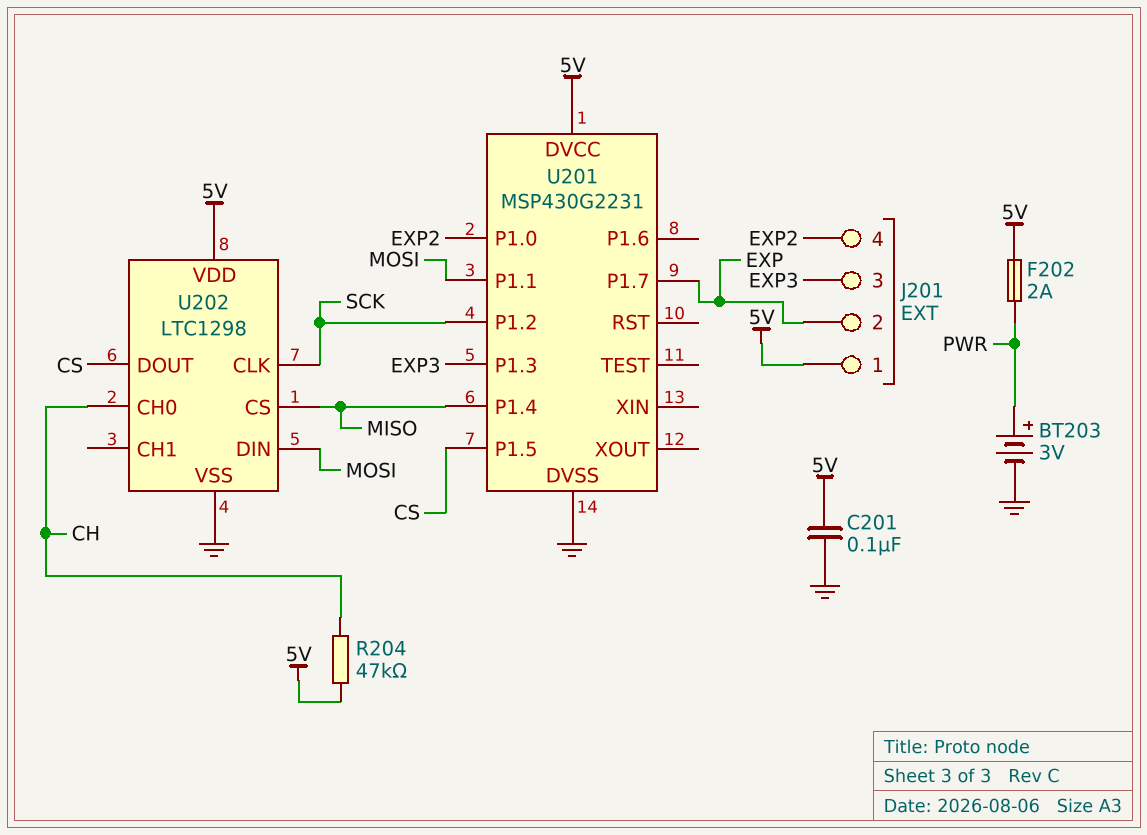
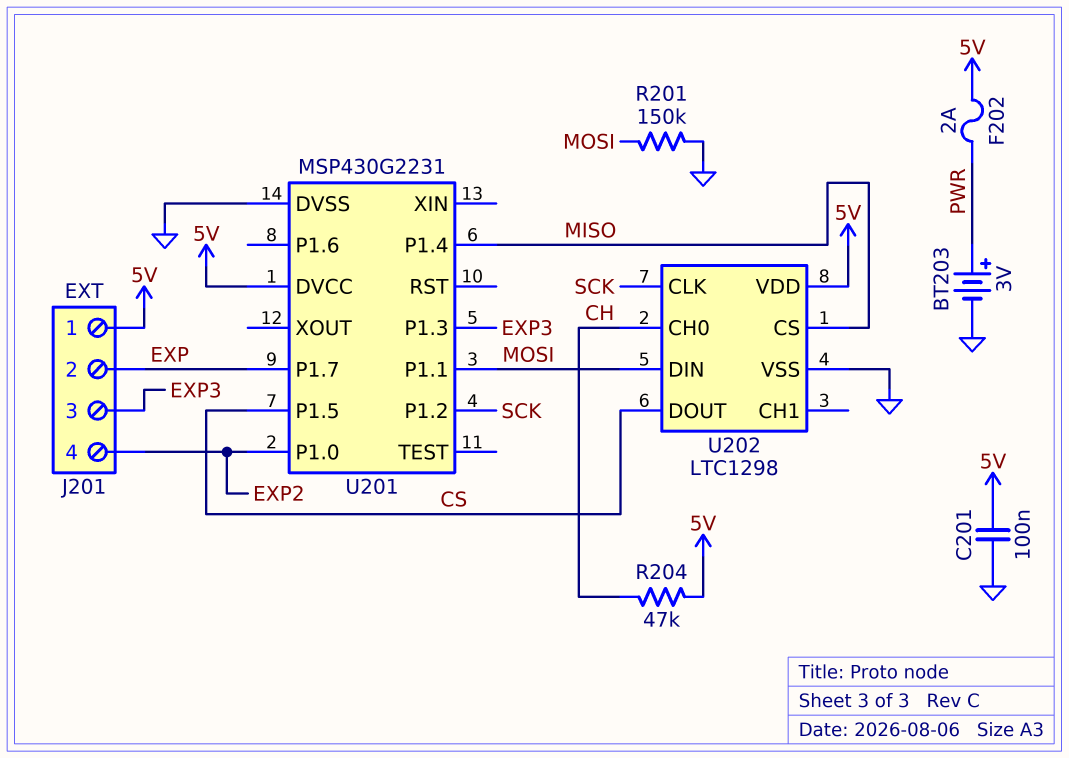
R201: none -> 150k (GND, MOSI)

